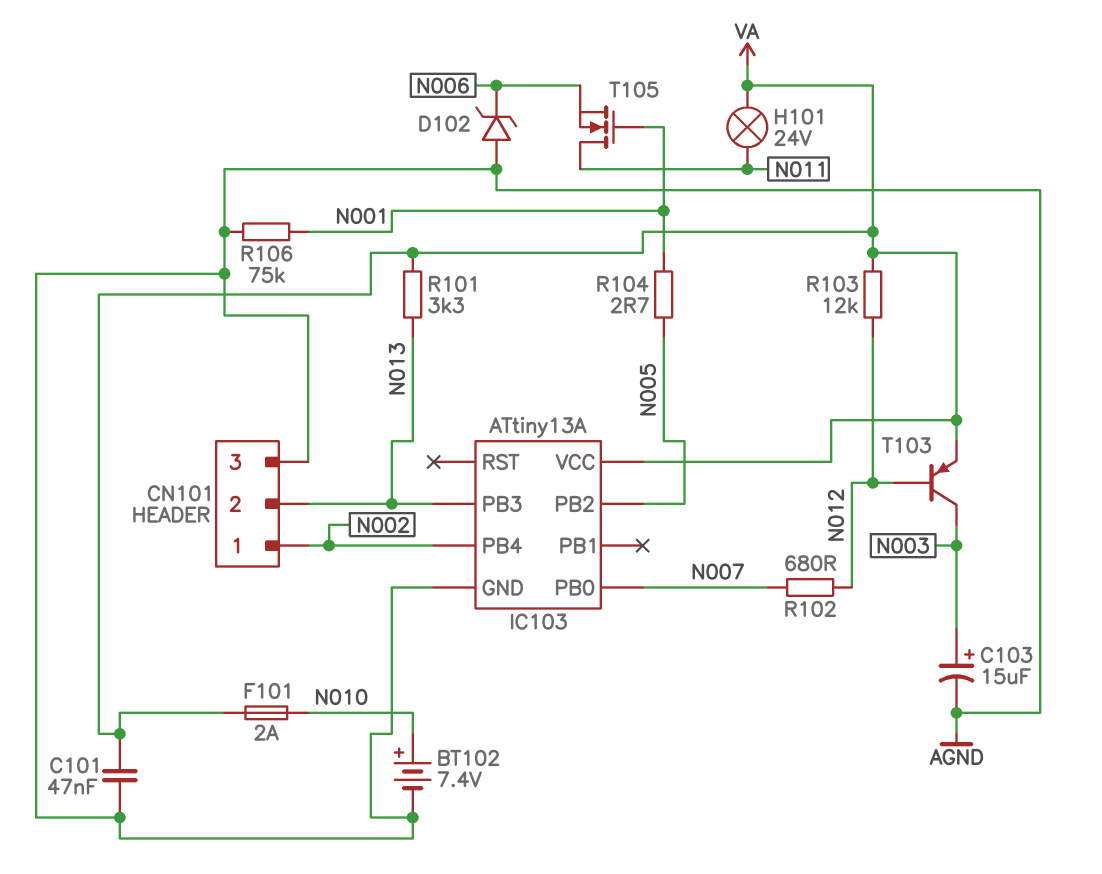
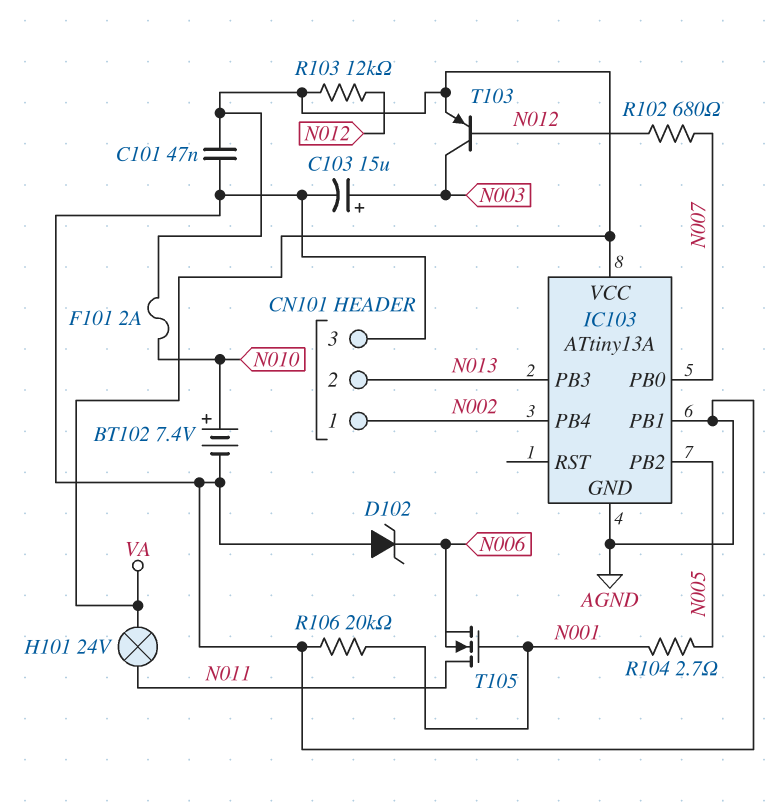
IC103 pin PB1: none -> AGND
R101: 3.3k (N013, VA) -> none
R106: 75k (AGND, N001) -> 20k (AGND, N001)

